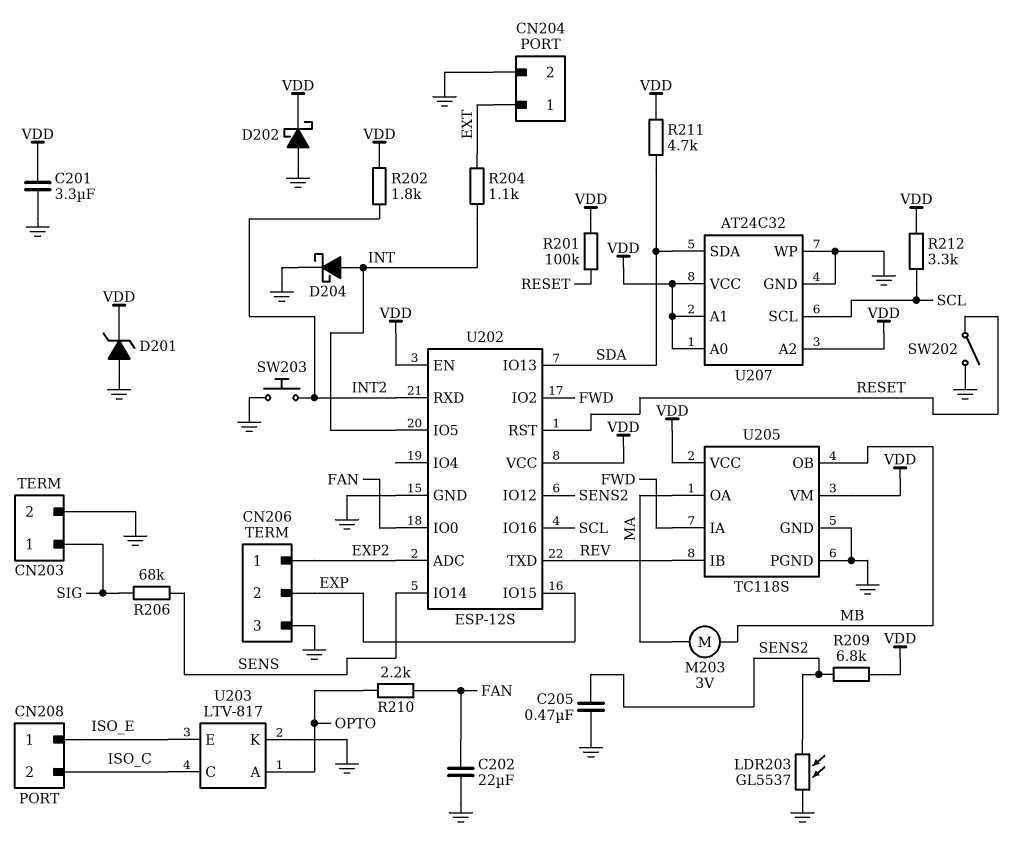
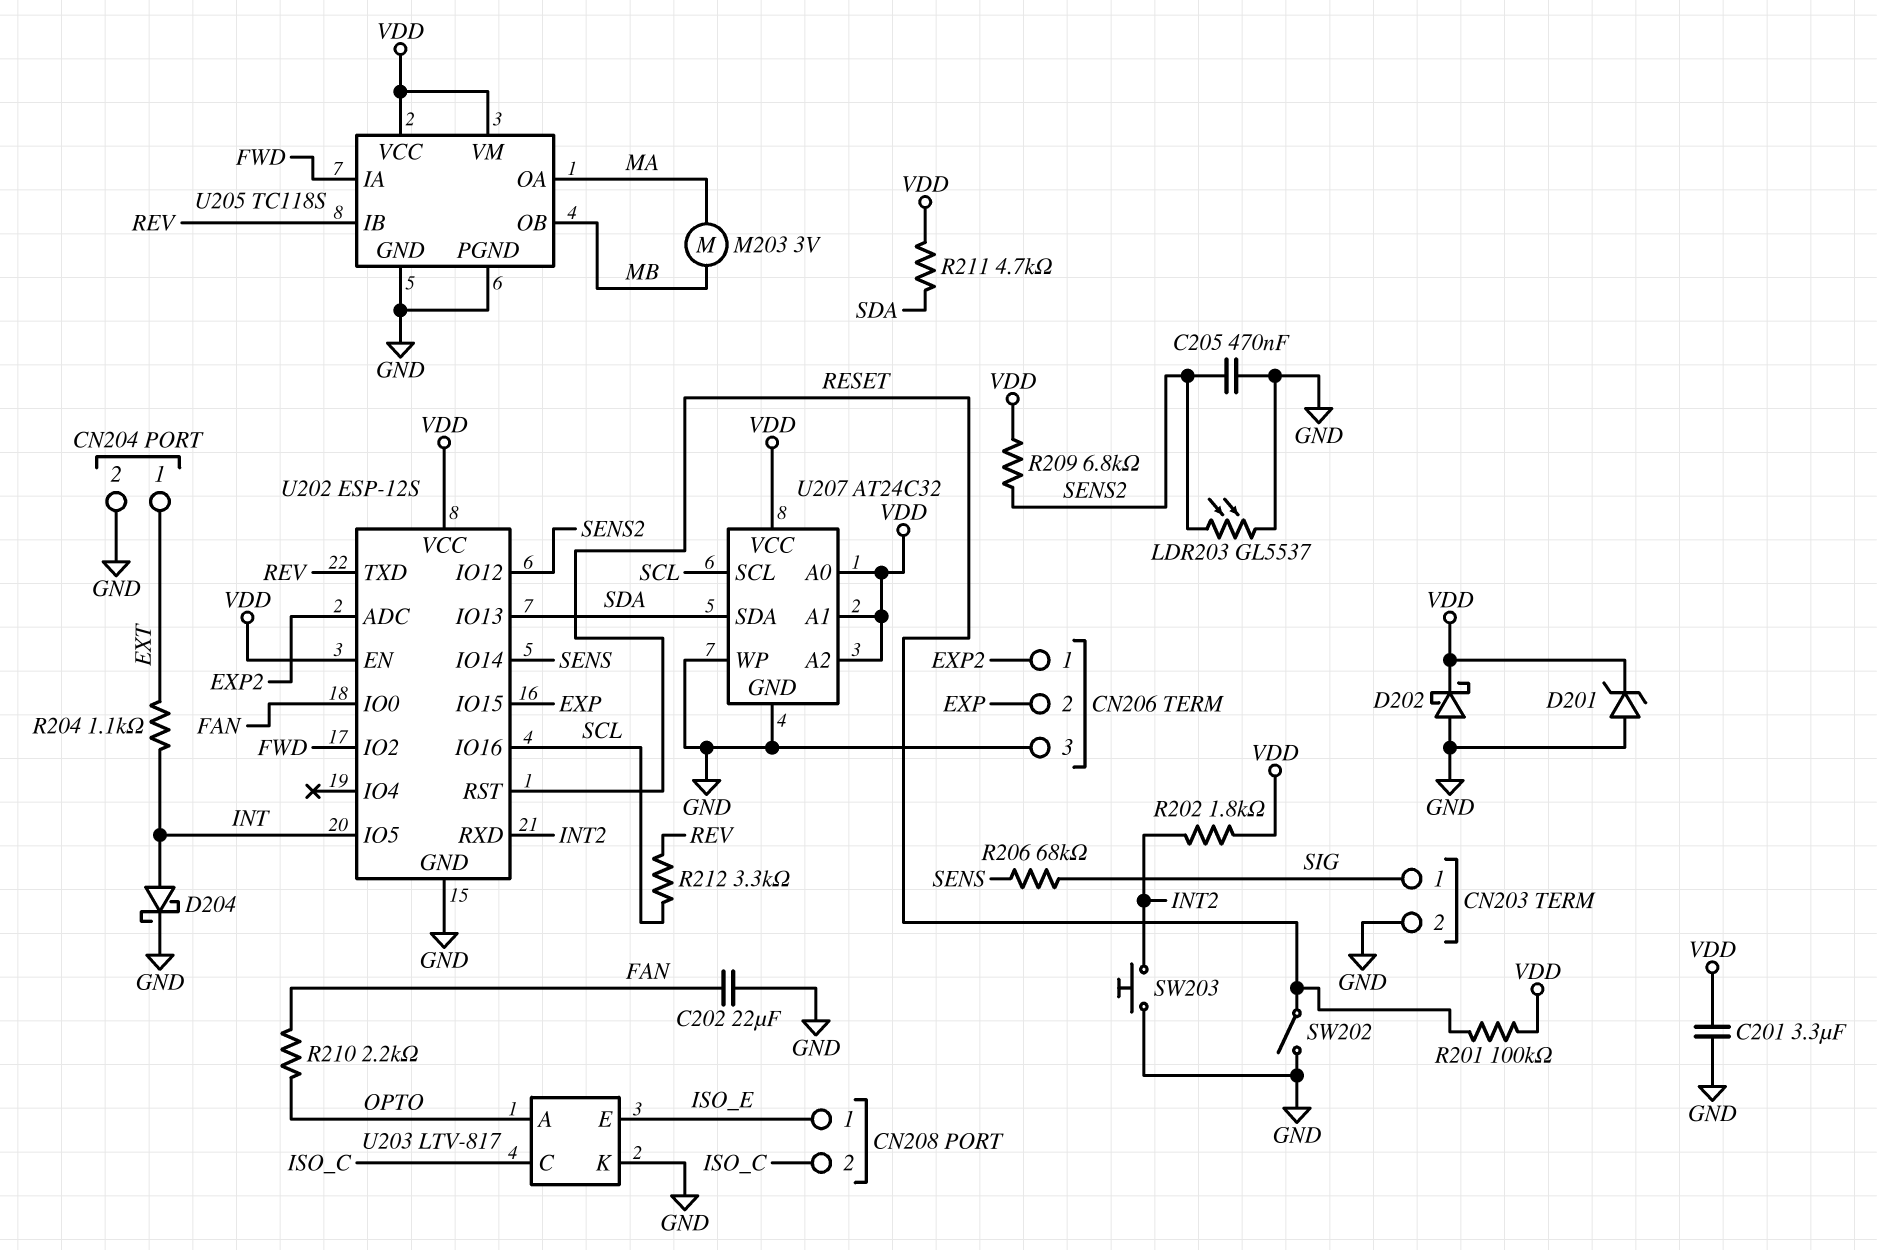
R212: 3.3k (SCL, VDD) -> 3.3k (REV, SCL)

